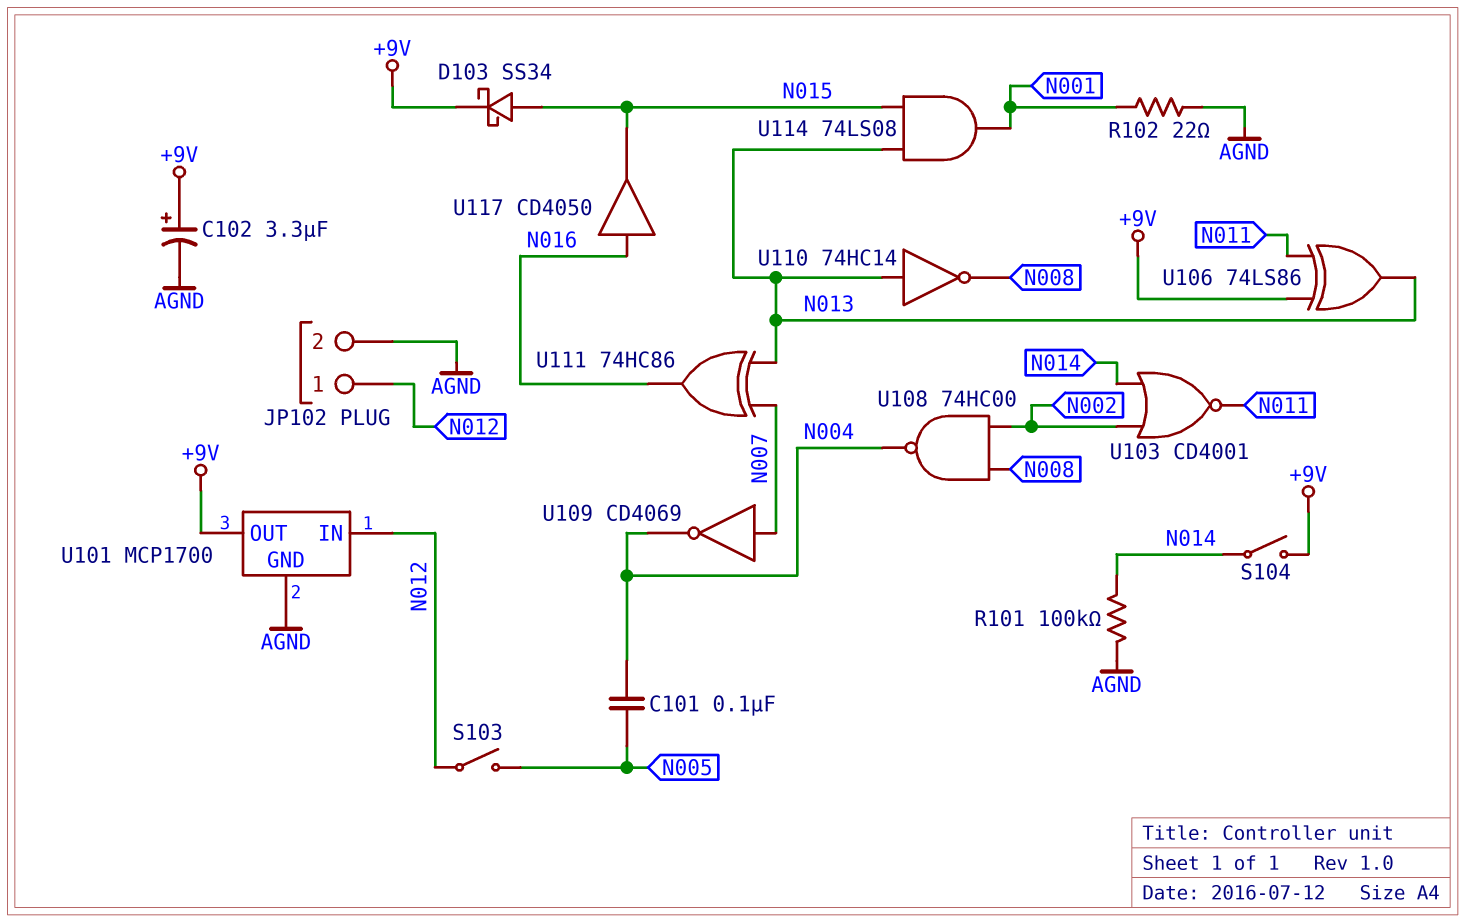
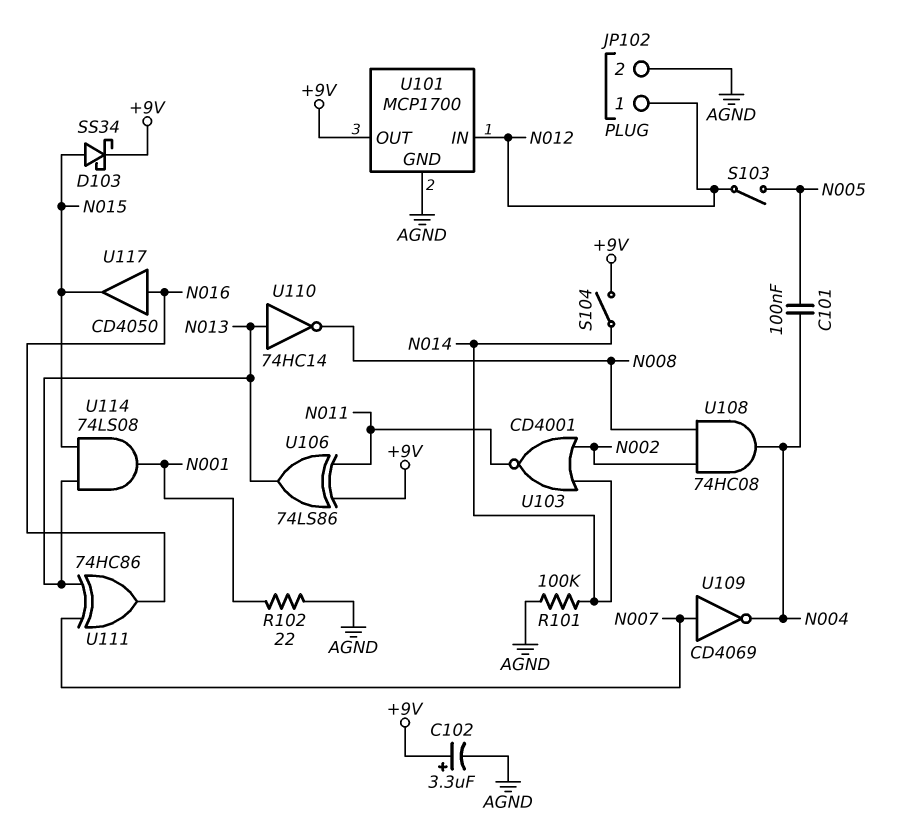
U108: NAND 74HC00 (in N002, in N008, out N004) -> AND 74HC08 (in N002, in N008, out N004)

